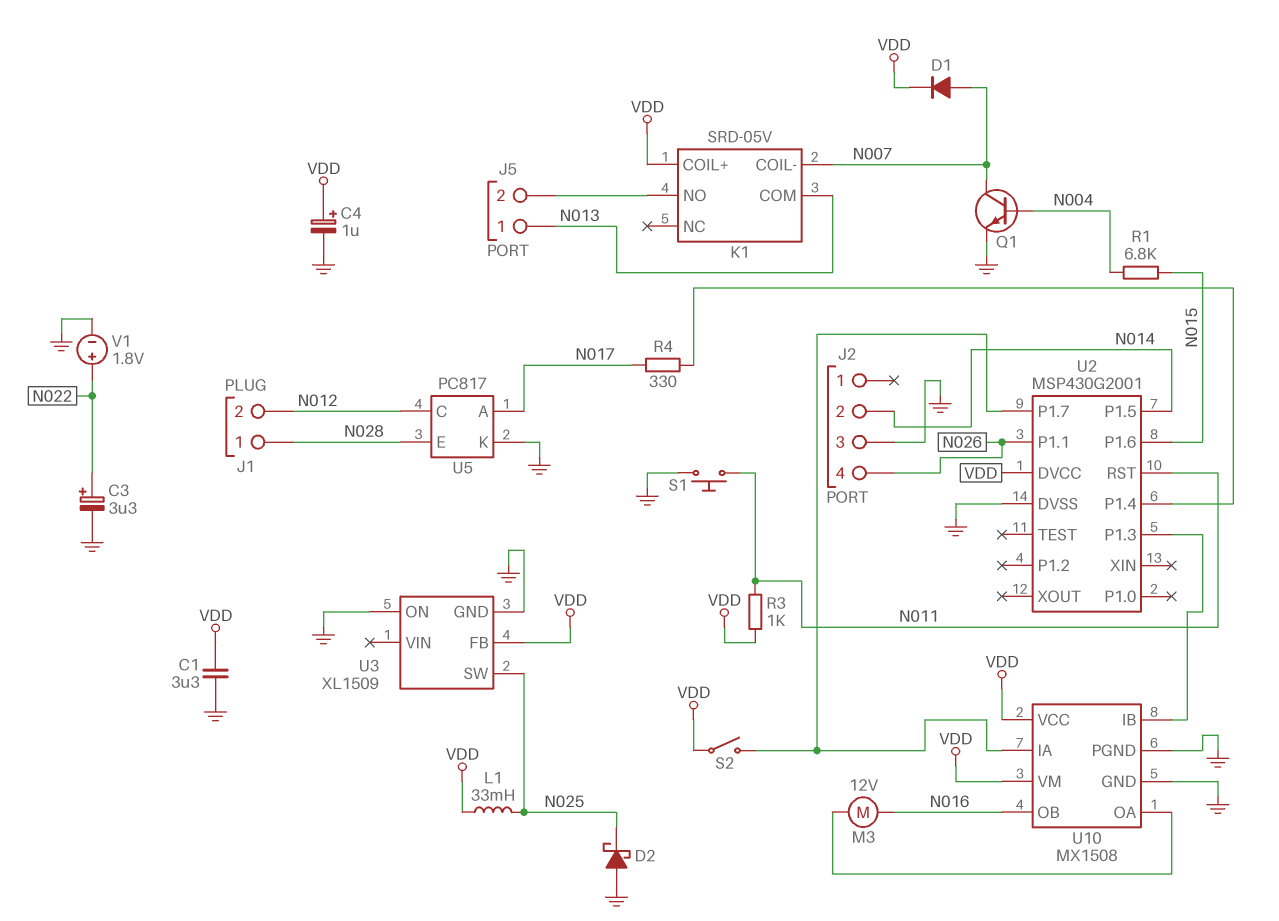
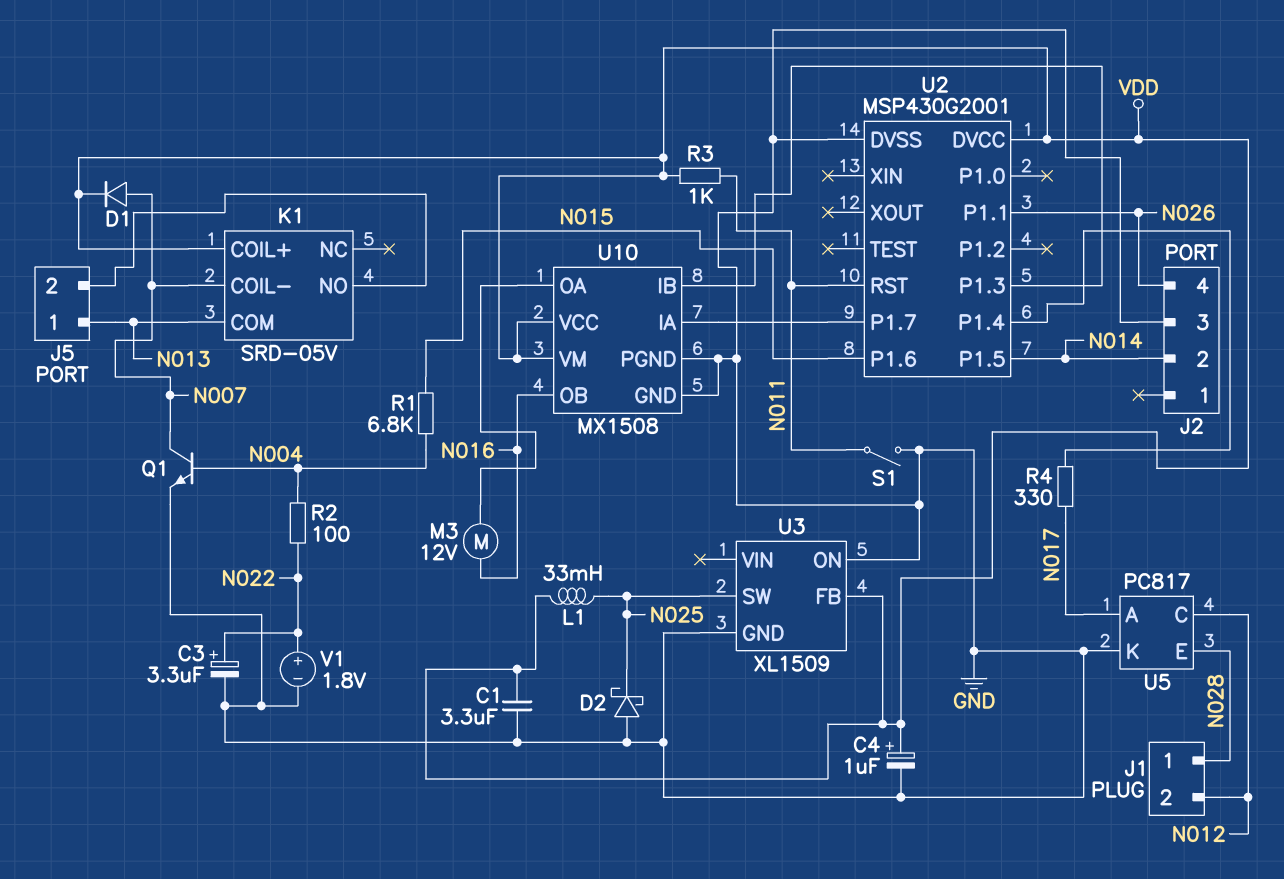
R2: none -> 100 (N004, N022)
S1: button (GND, N011) -> switch (GND, N011)
S2: switch (U2/P1.7, VDD) -> none

